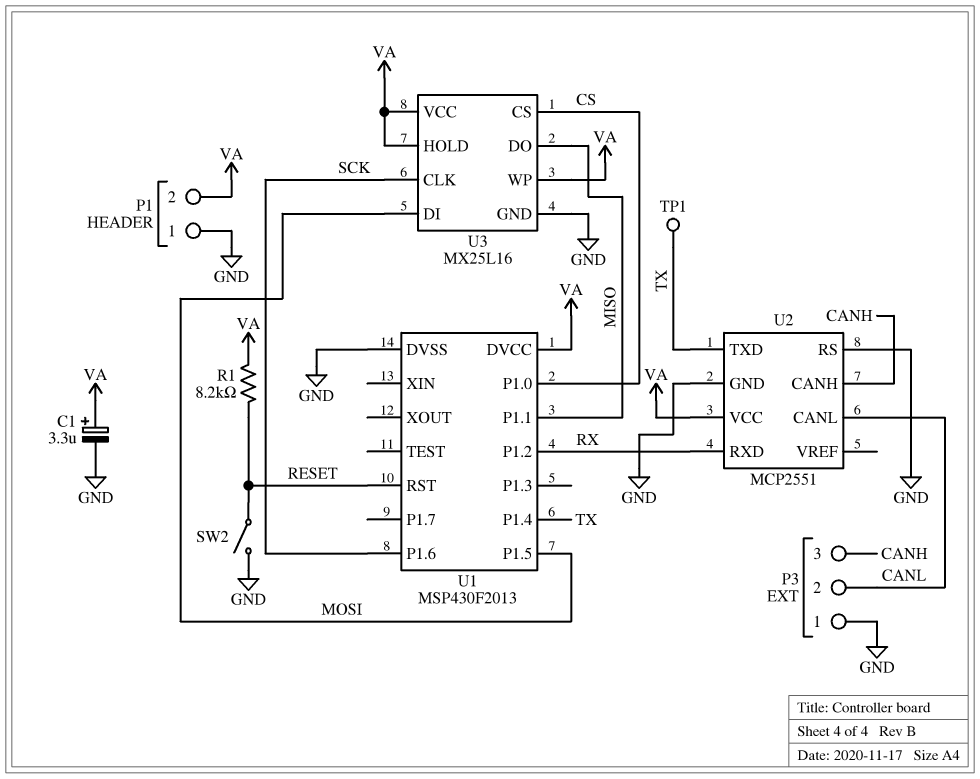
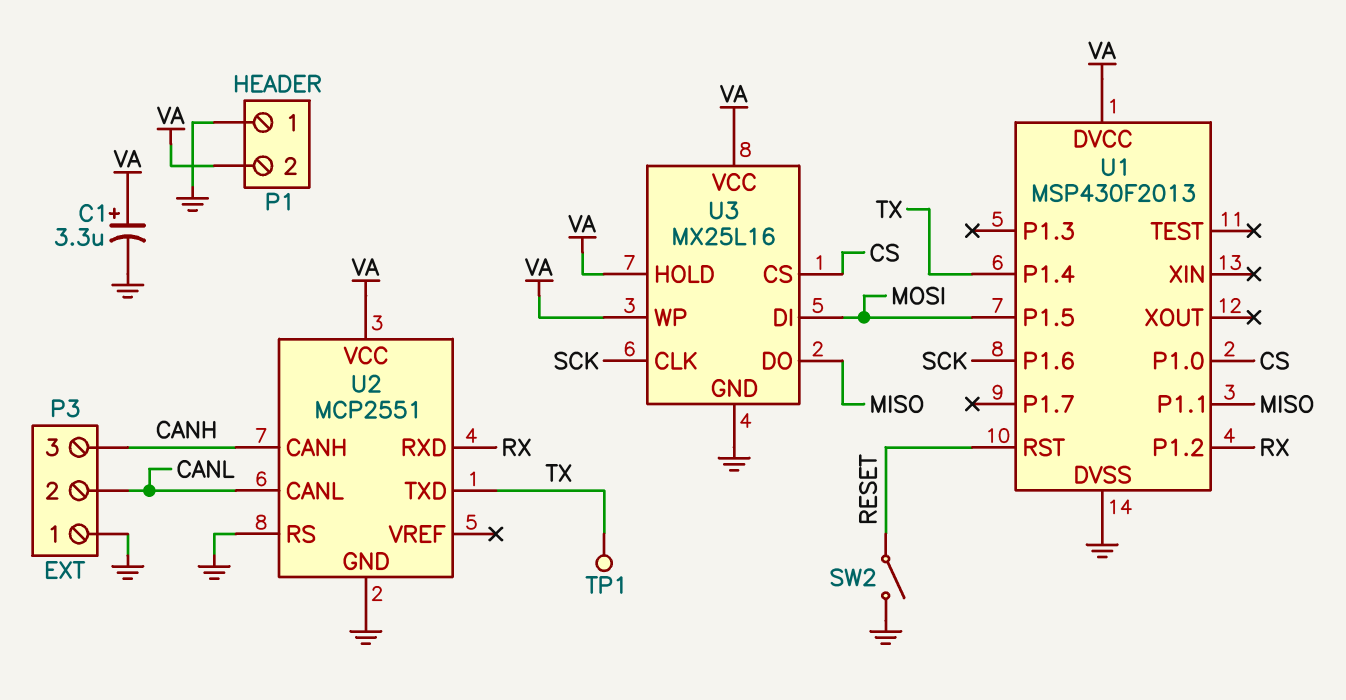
R1: 8.2k (RESET, VA) -> none

